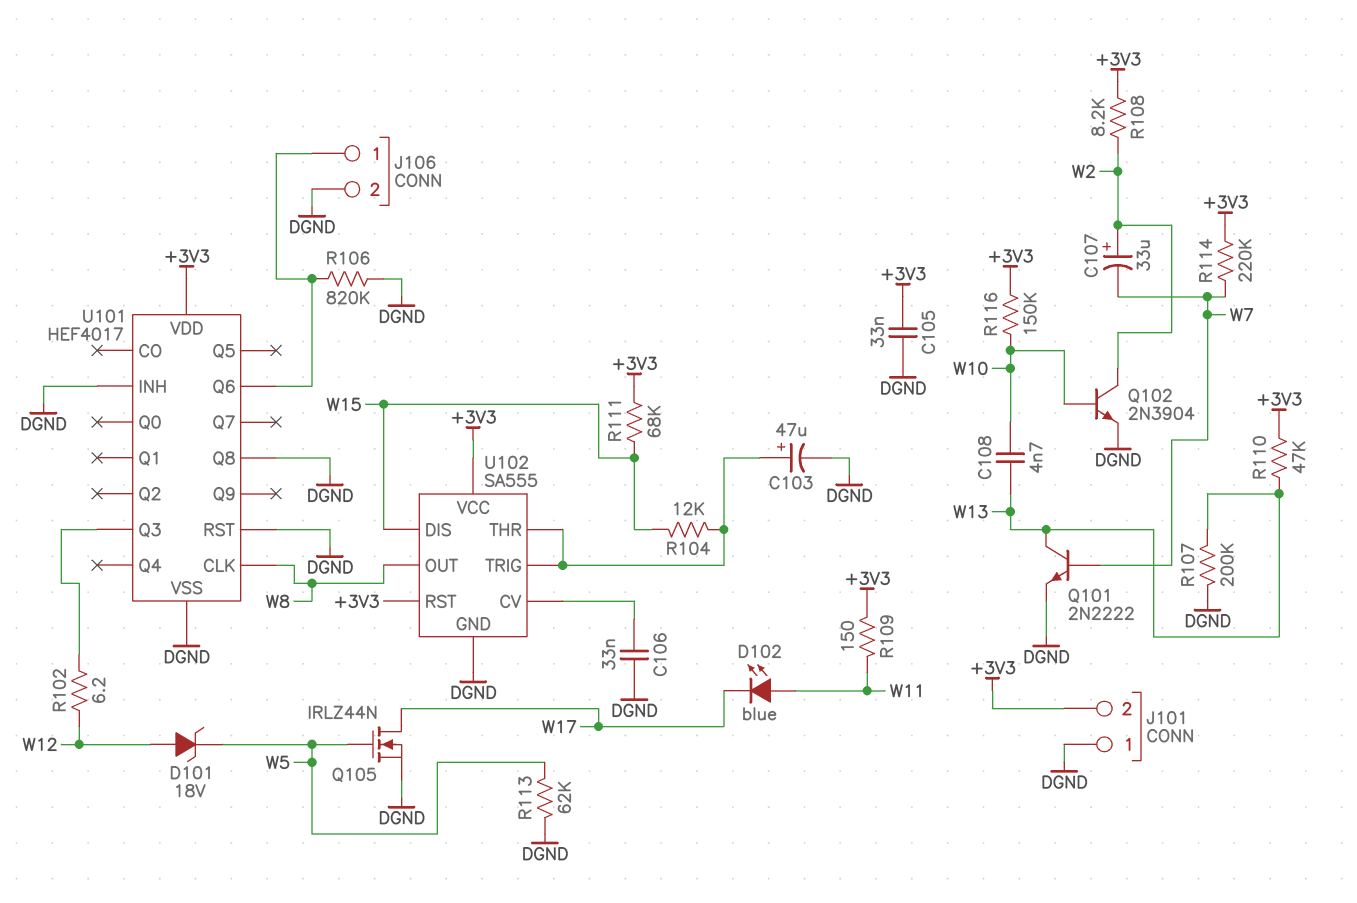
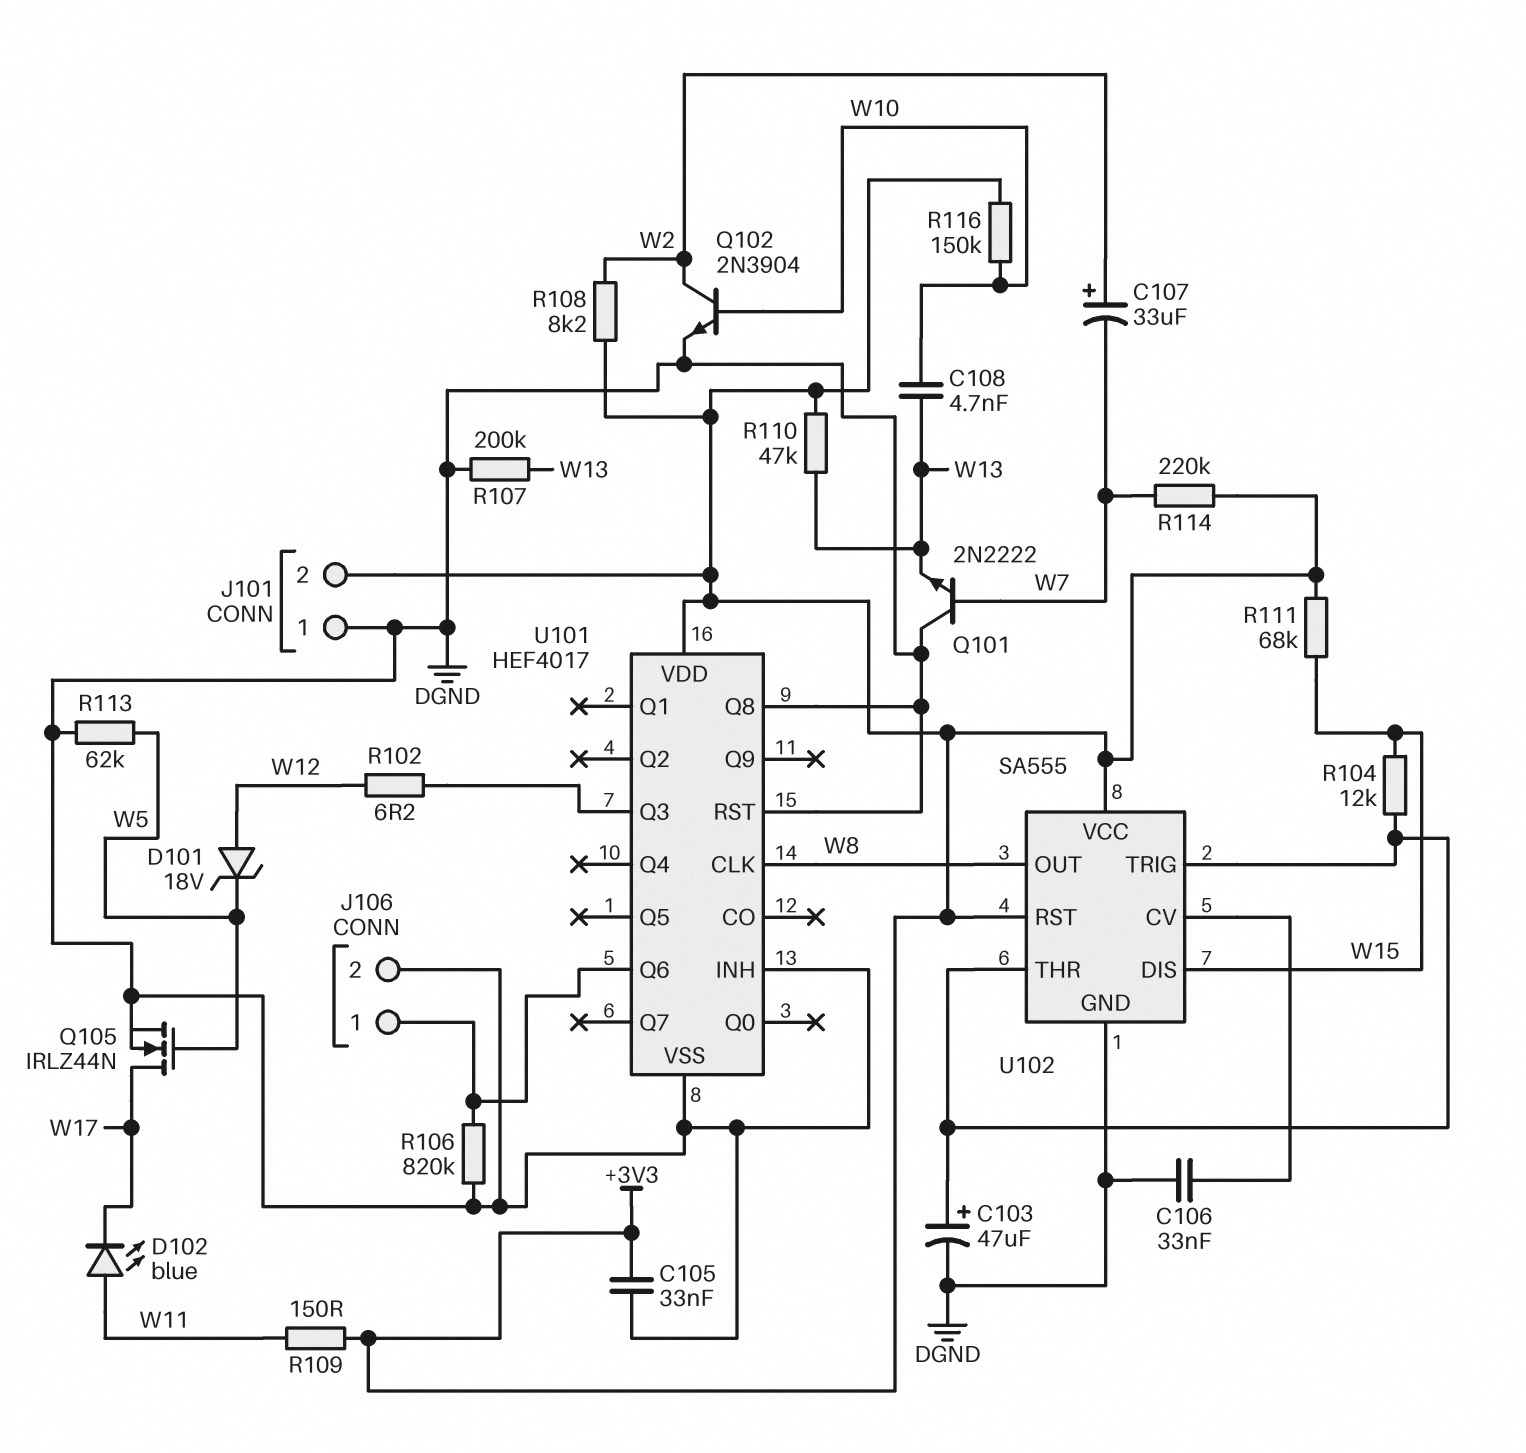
Q101: NPN 2N2222 (B W7, C W13, E DGND) -> NPN 2N2222 (B W7, C DGND, E W13)

